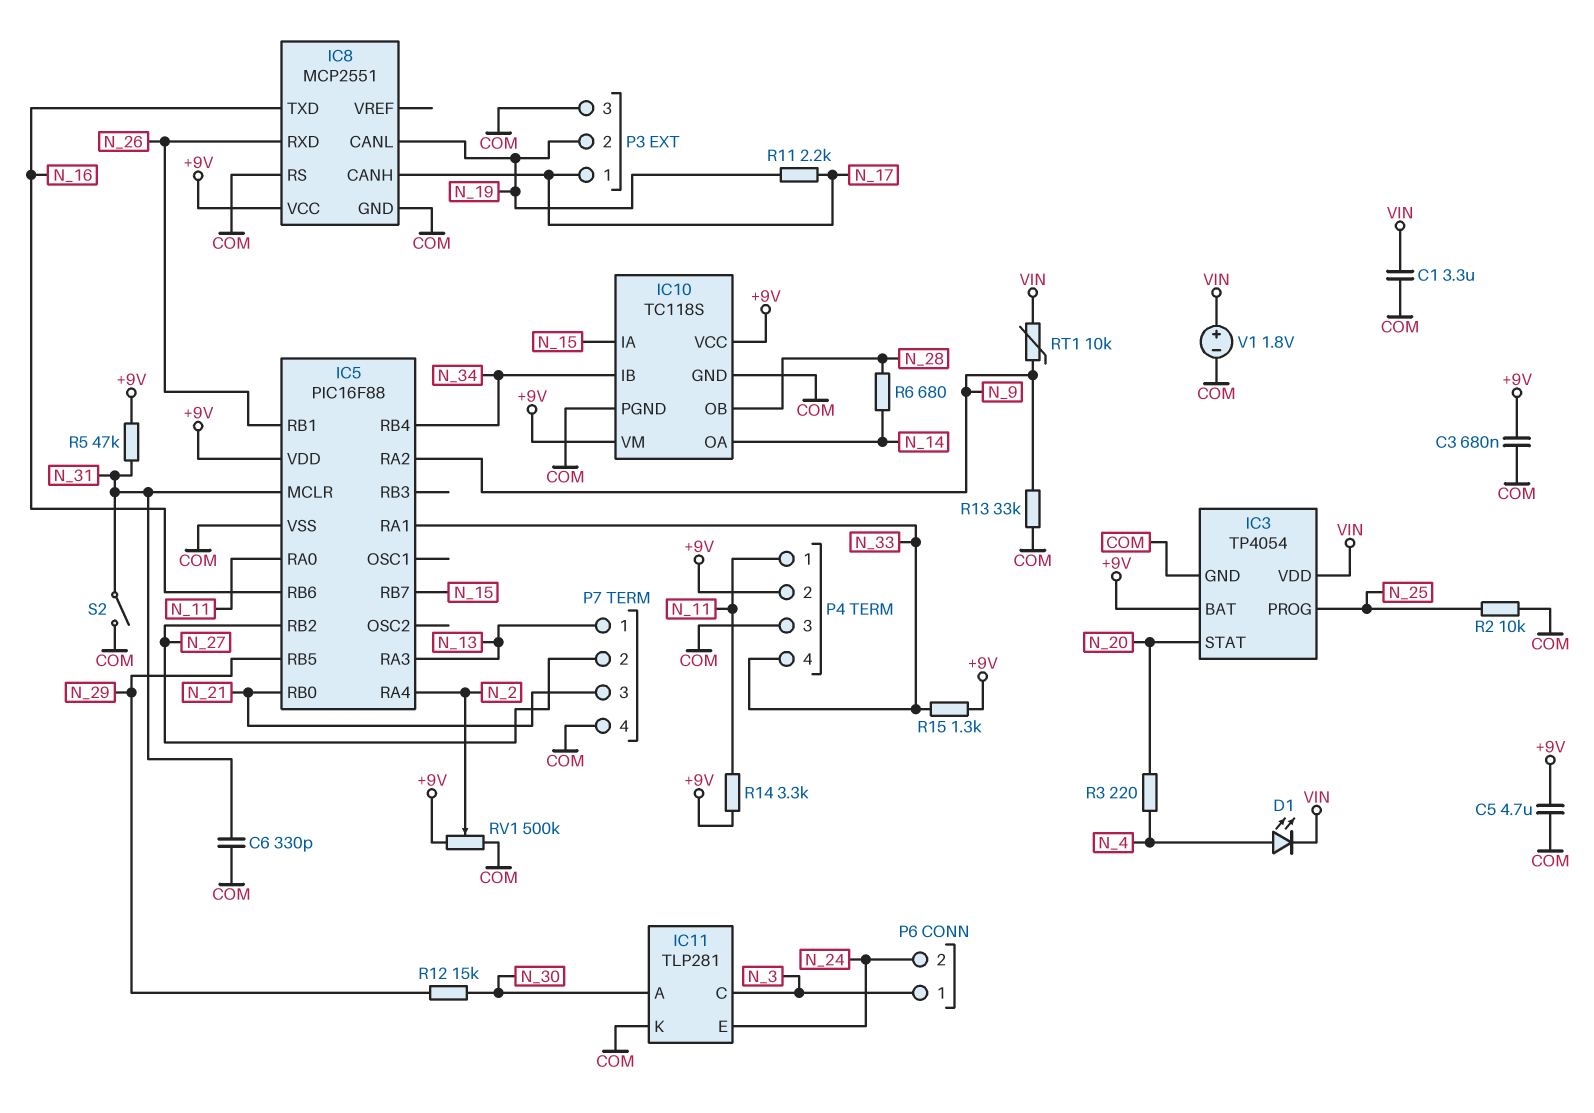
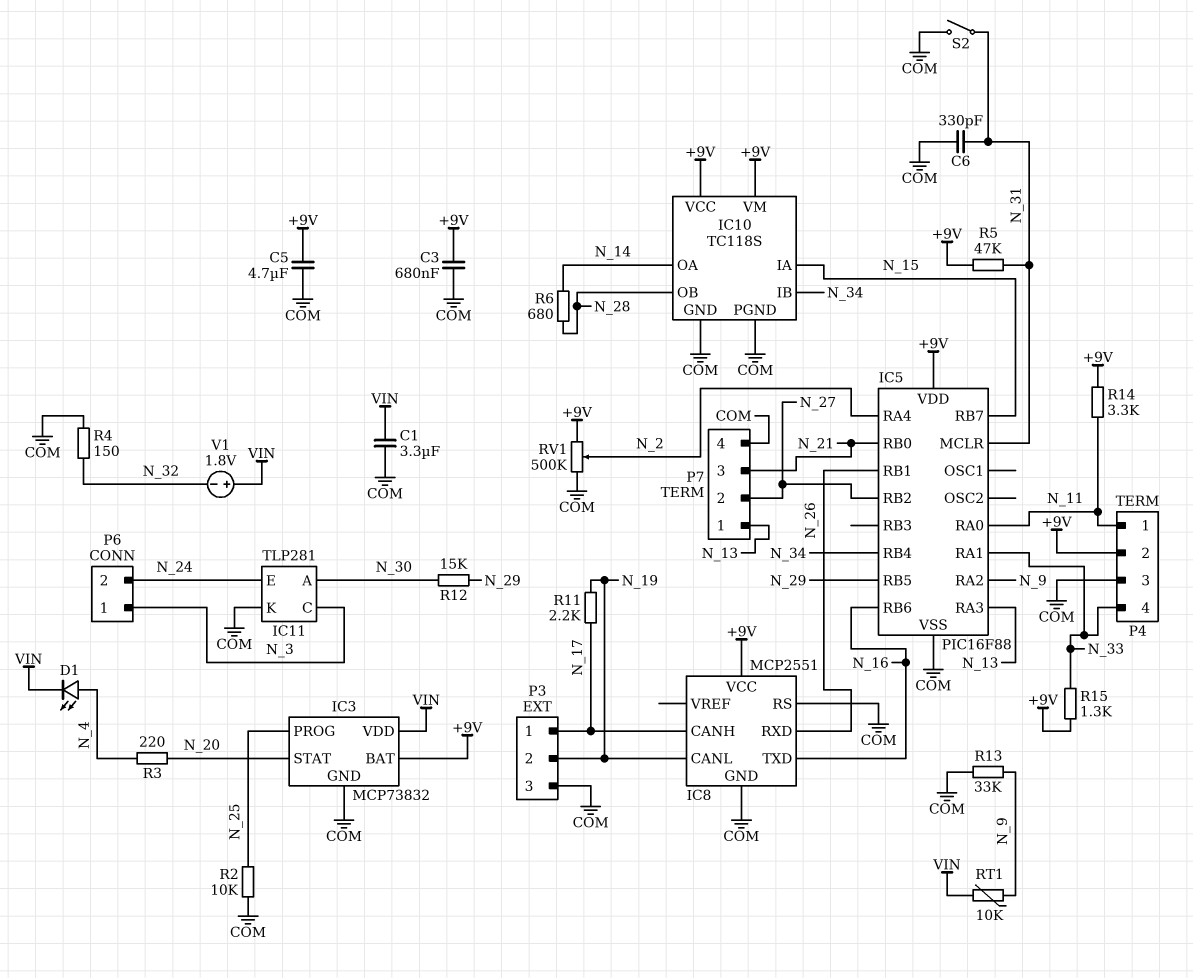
IC3: TP4054 -> MCP73832
R4: none -> 150 (COM, N_32)
V1: 1.8V (plus VIN, minus COM) -> 1.8V (plus VIN, minus N_32)

